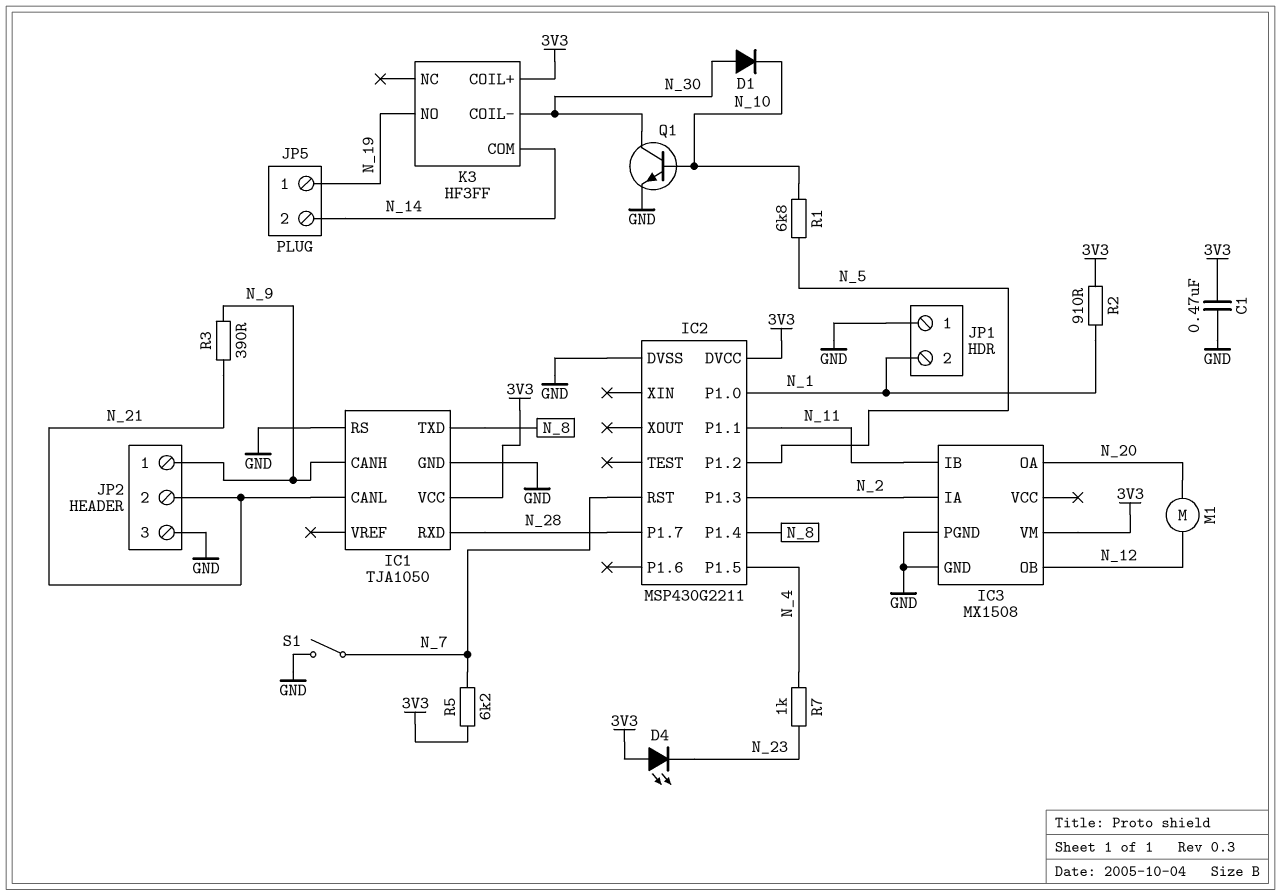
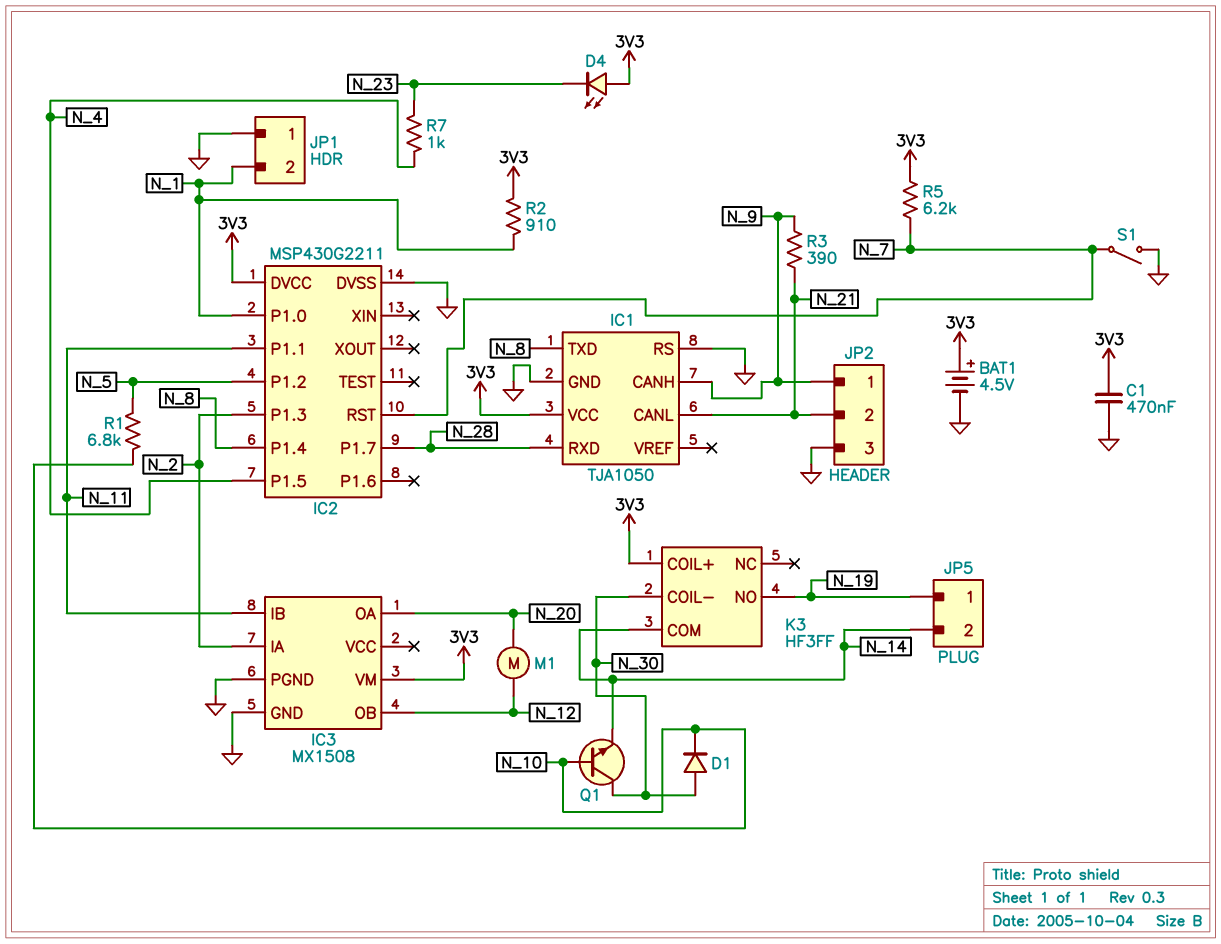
BAT1: none -> 4.5V (plus 3V3, minus GND)
Q1: NPN (B N_10, C N_30, E GND) -> NPN (B N_10, C N_30, E N_14)

